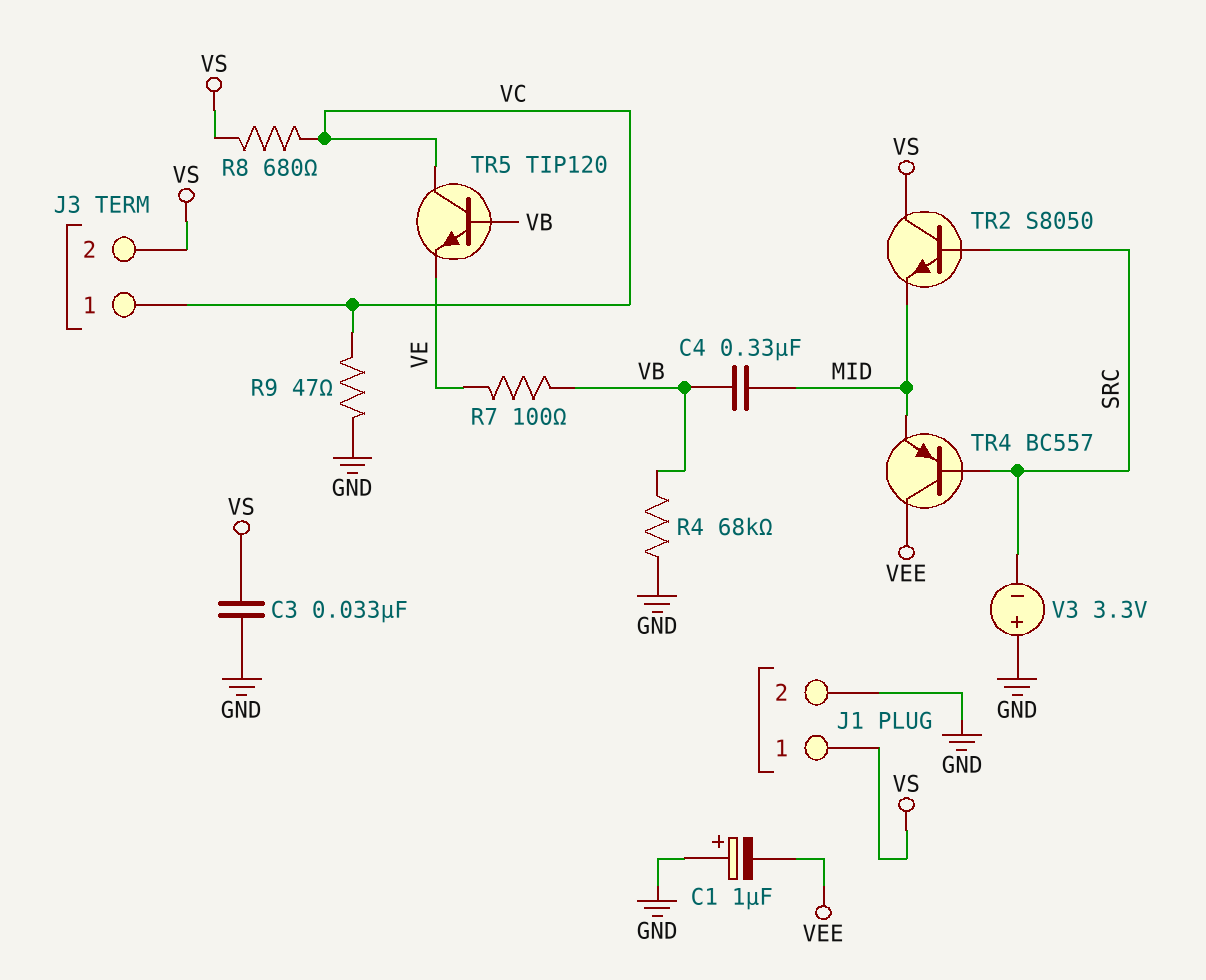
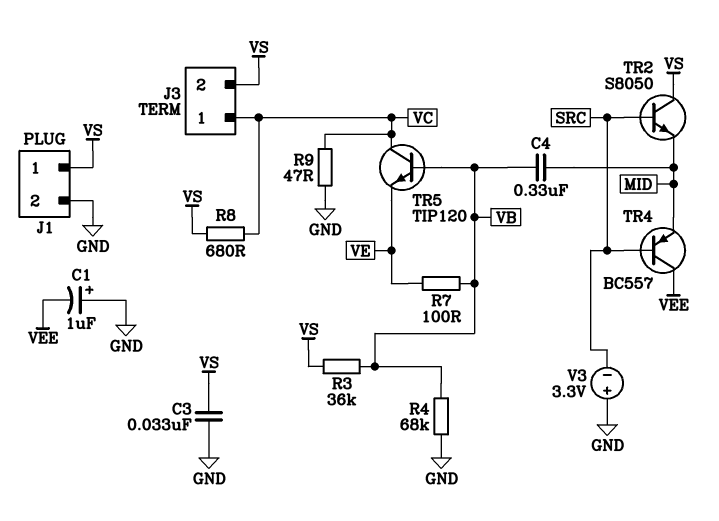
R3: none -> 36k (VB, VS)

